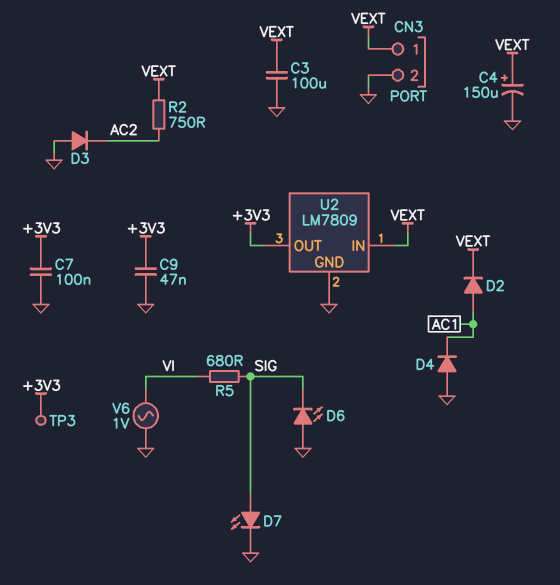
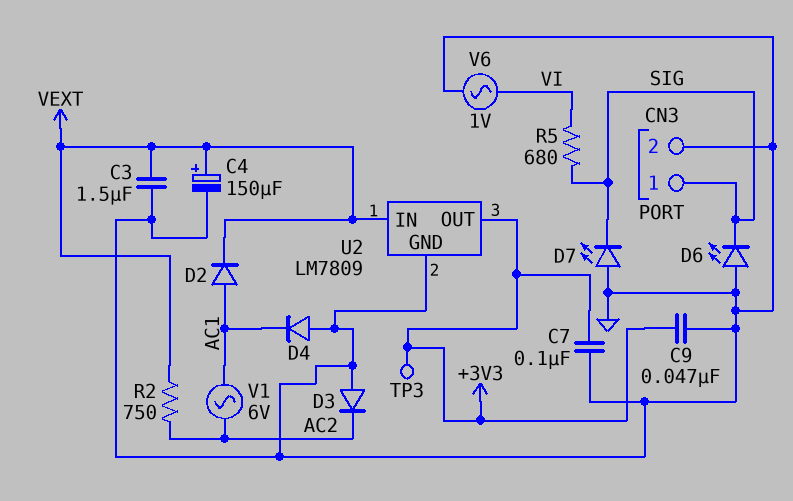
C3: 100uF (GND, VEXT) -> 1.5uF (GND, VEXT)
CN3 pin 1: VEXT -> SIG
D7: LED (A SIG, K GND) -> LED (A GND, K SIG)
V1: none -> AC 6V (AC1, AC2)

